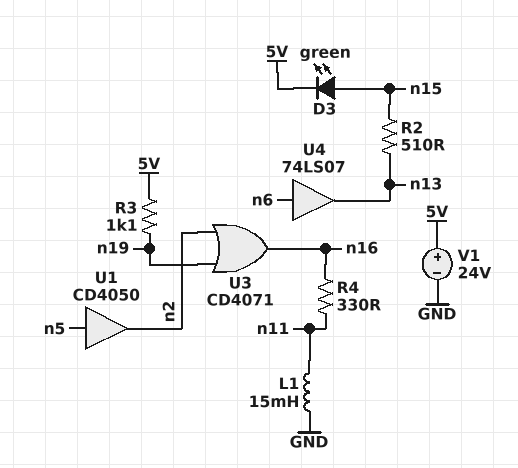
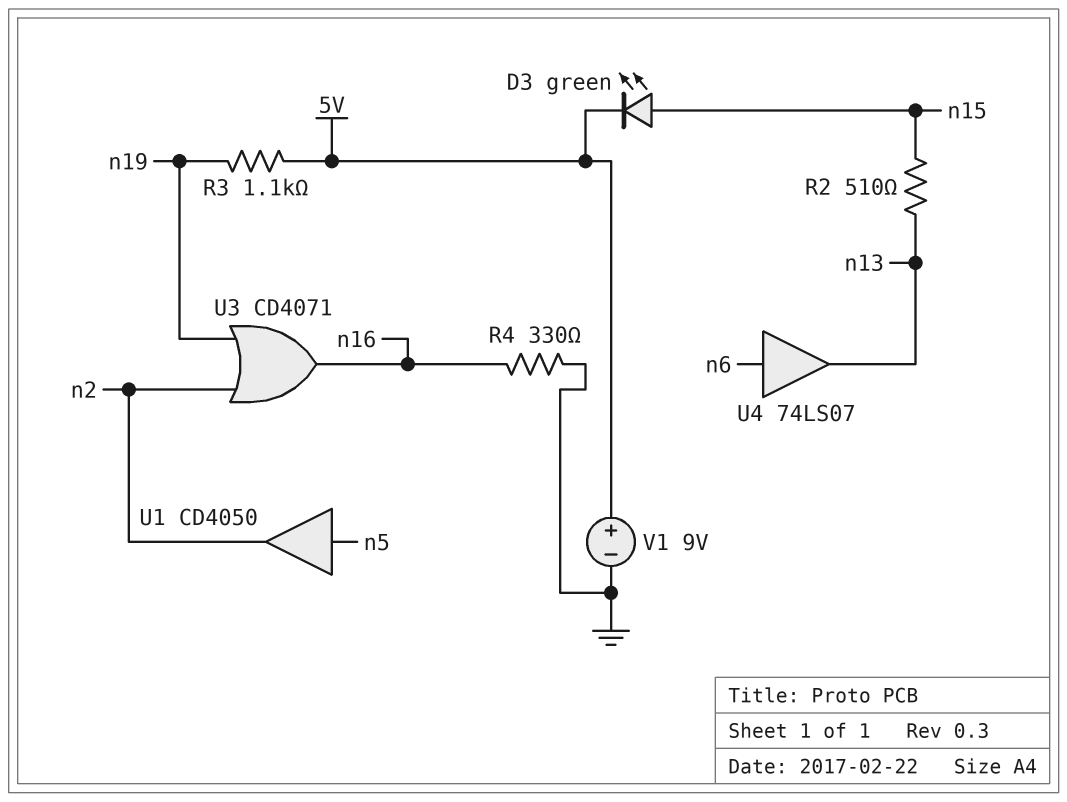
L1: 15mH (GND, n11) -> none
R4: 330 (n11, n16) -> 330 (GND, n16)
V1: 24V (plus 5V, minus GND) -> 9V (plus 5V, minus GND)

